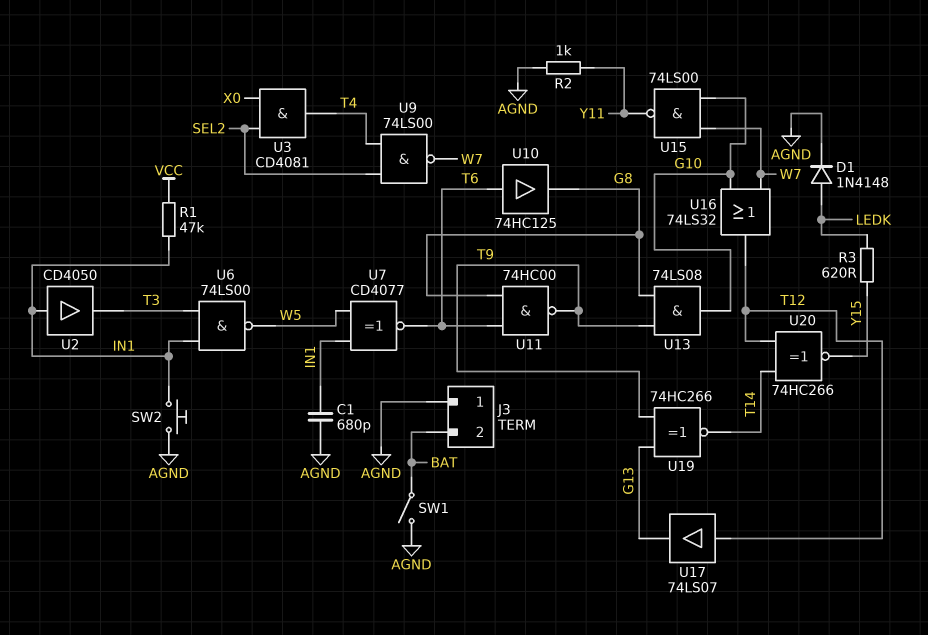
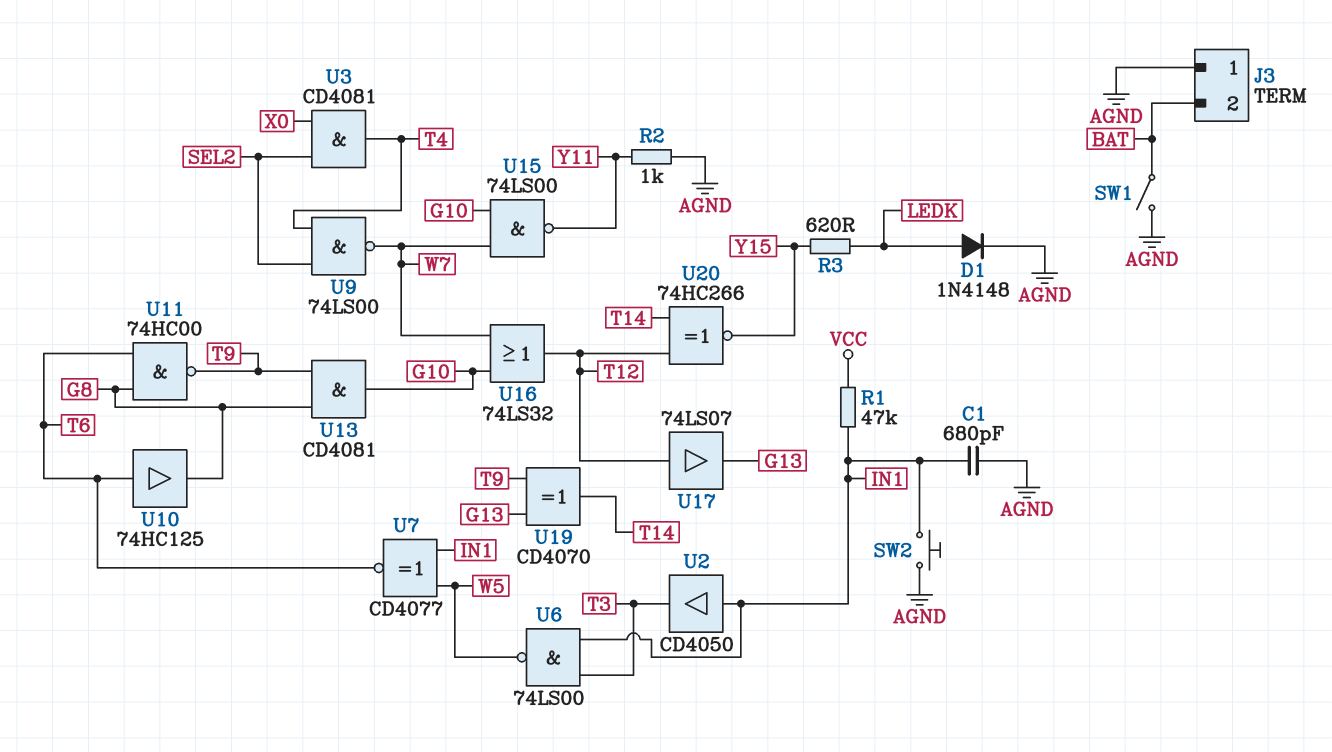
U13: AND 74LS08 (in G8, in T9, out G10) -> AND CD4081 (in G8, in T9, out G10)
U19: XNOR 74HC266 (in G13, in T9, out T14) -> XOR CD4070 (in G13, in T9, out T14)

